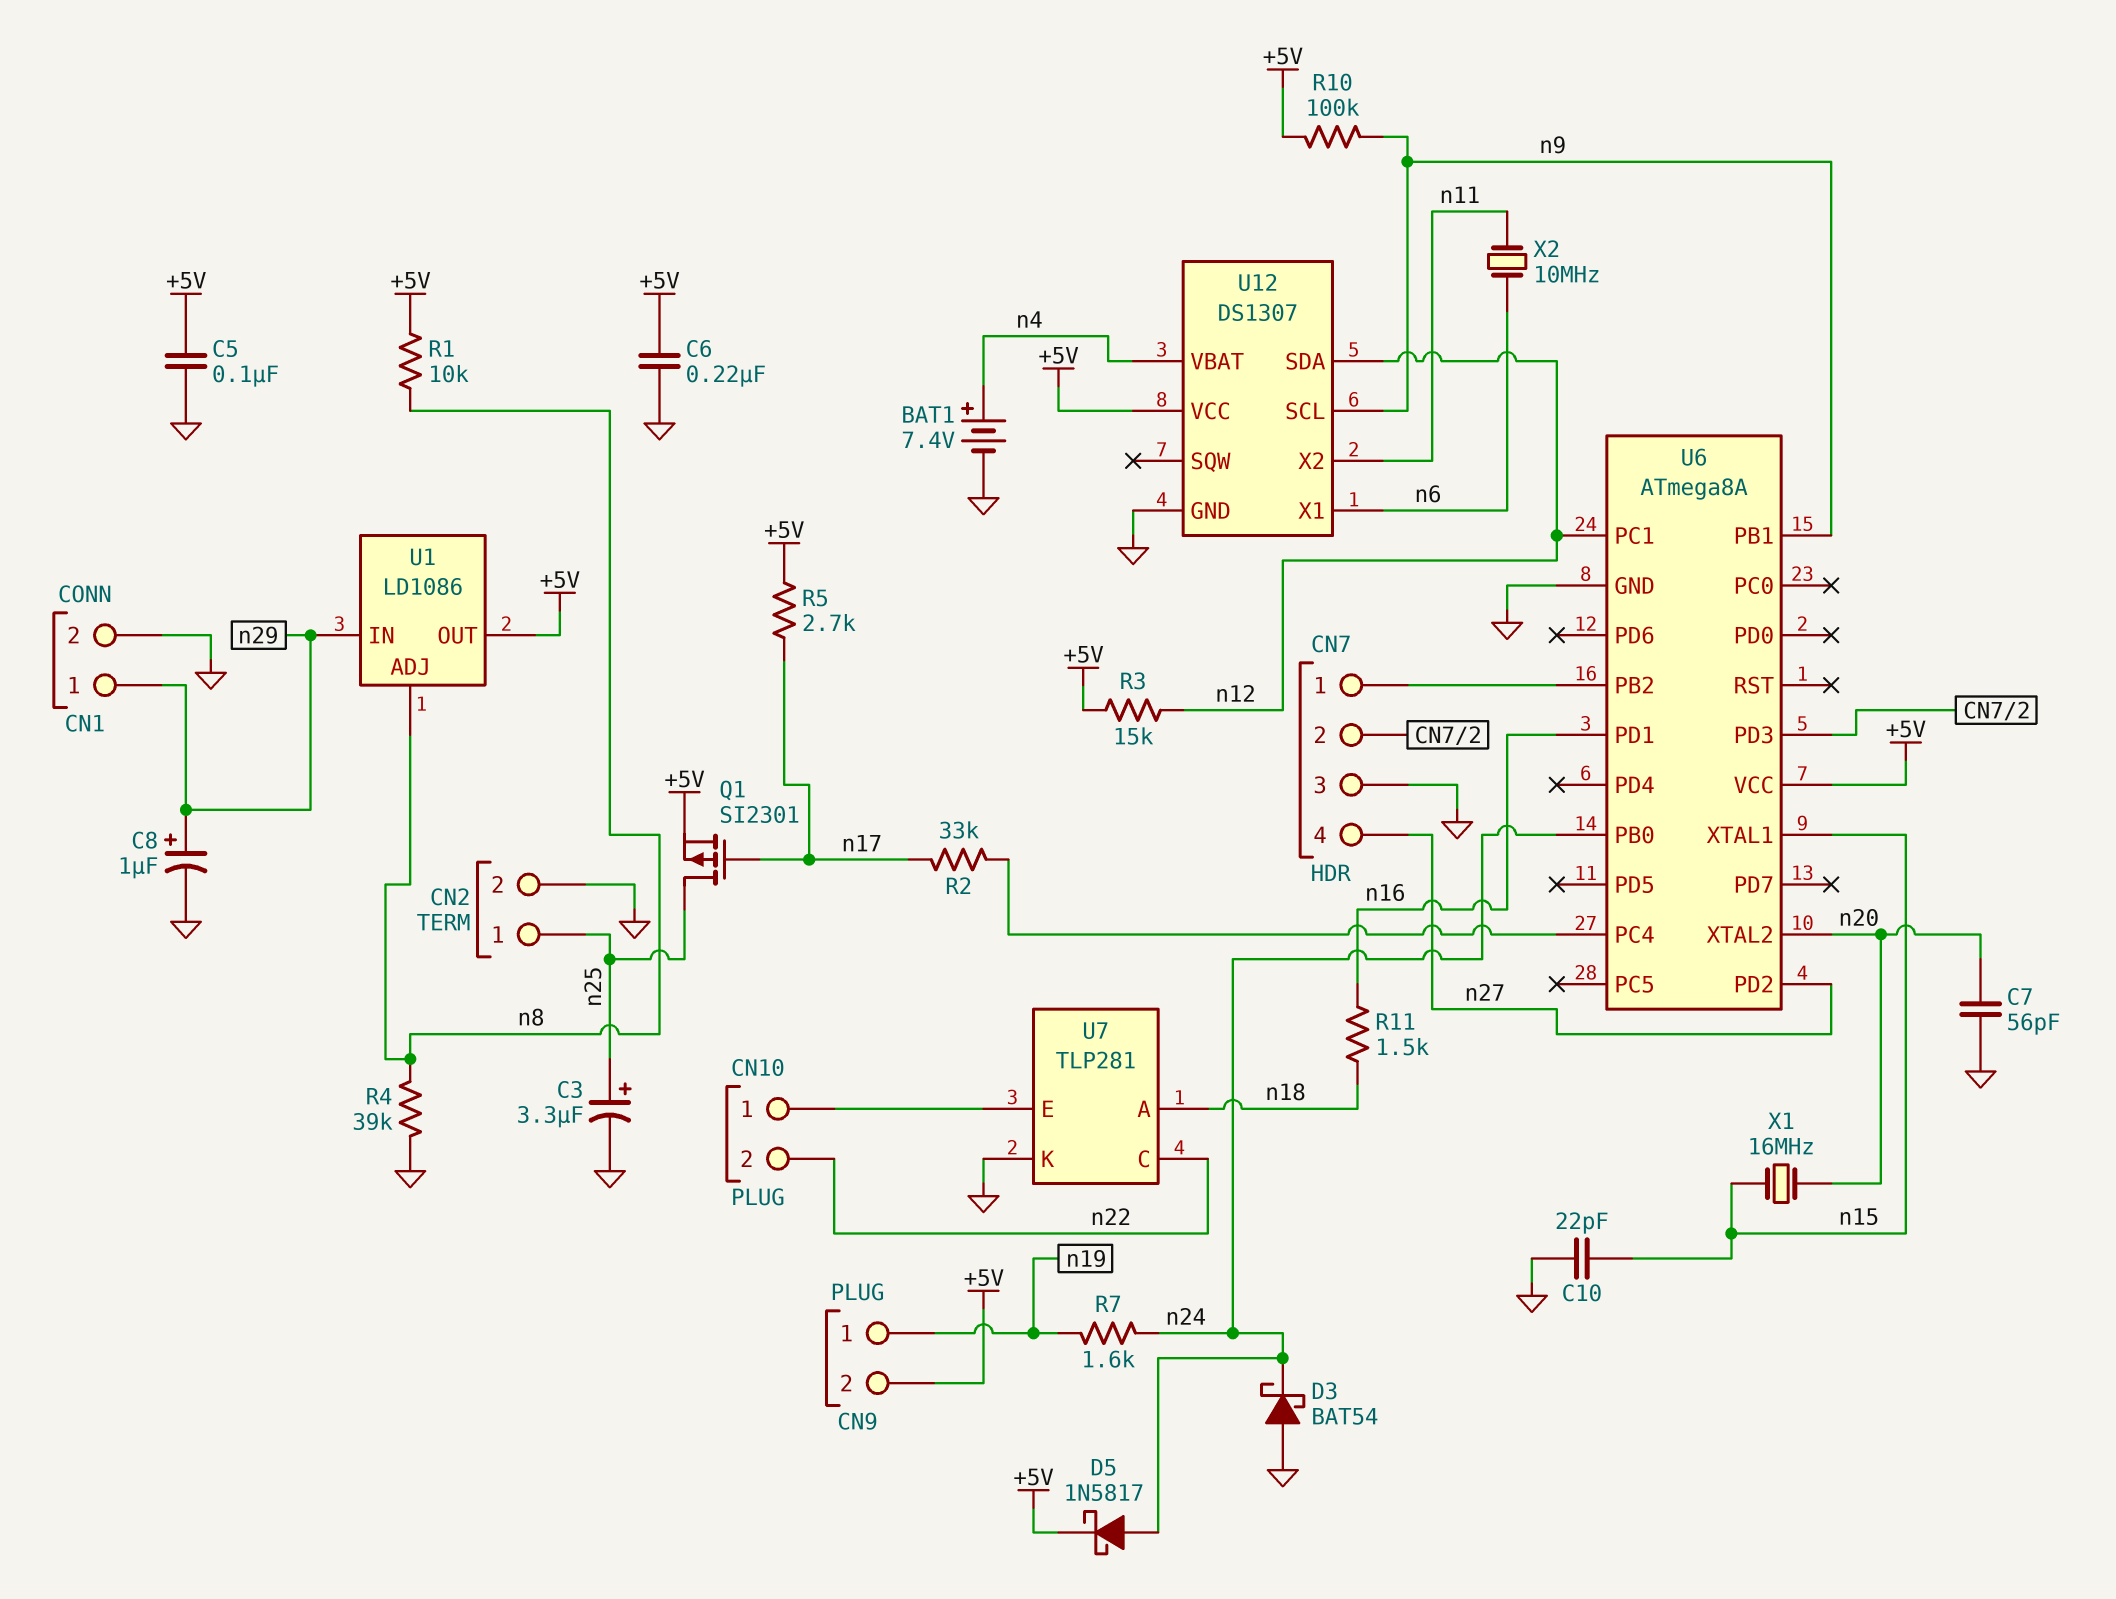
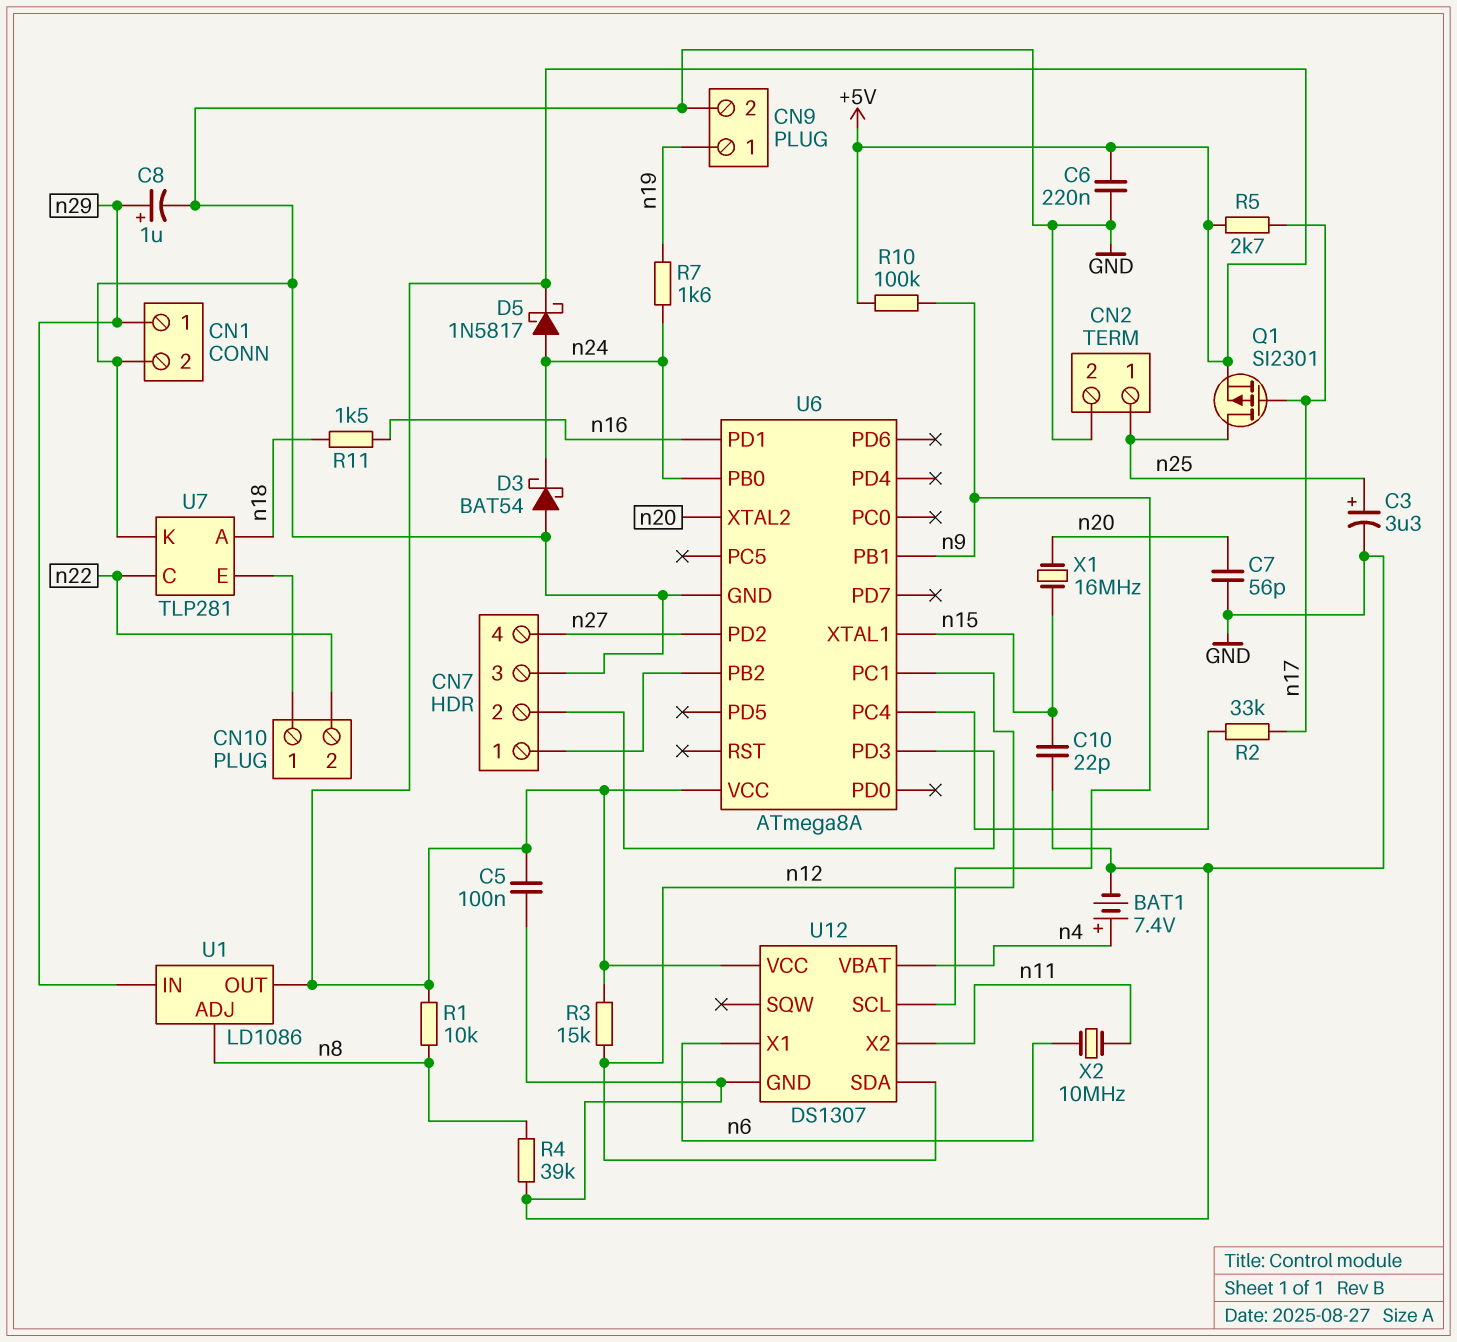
CN9 pin 2: +5V -> GND

